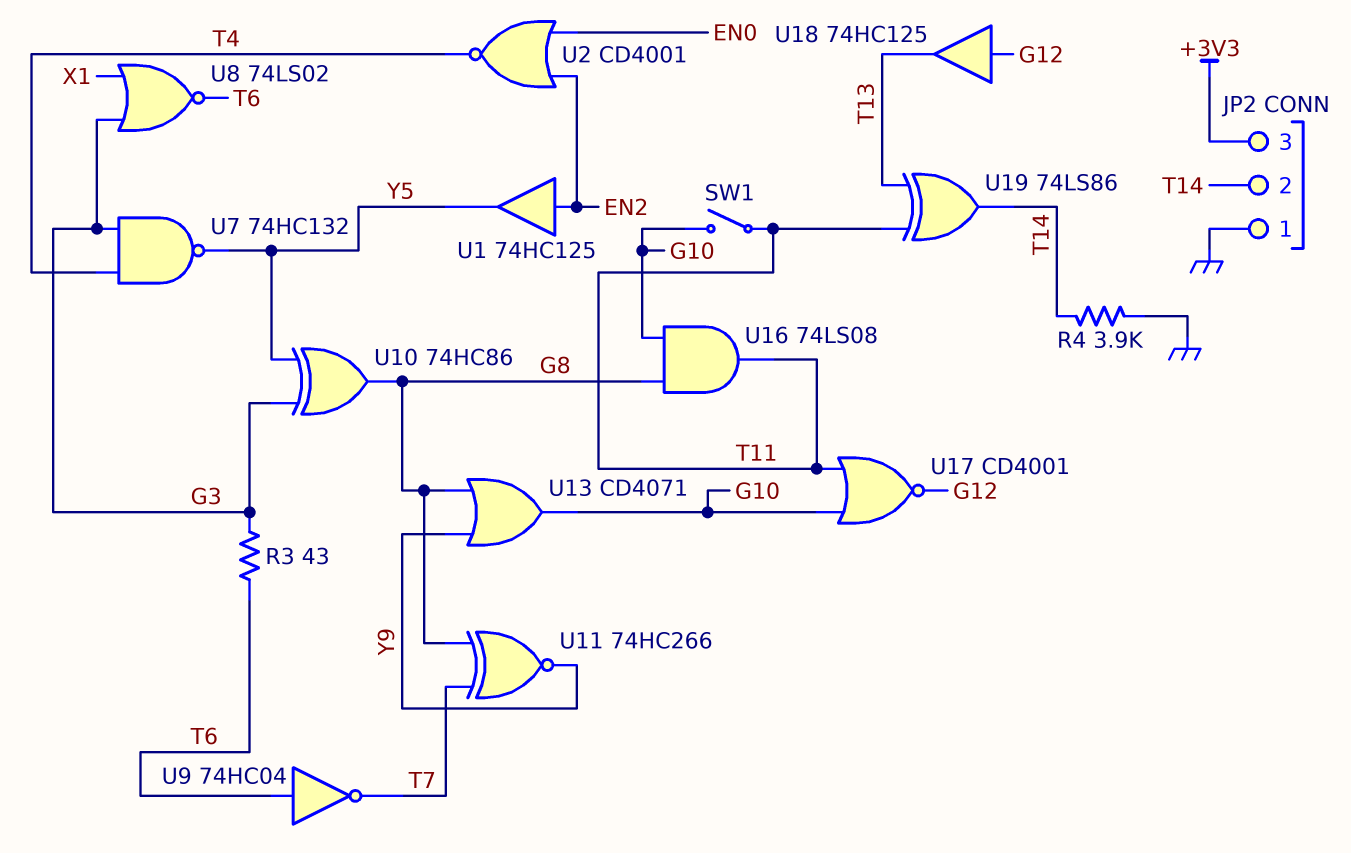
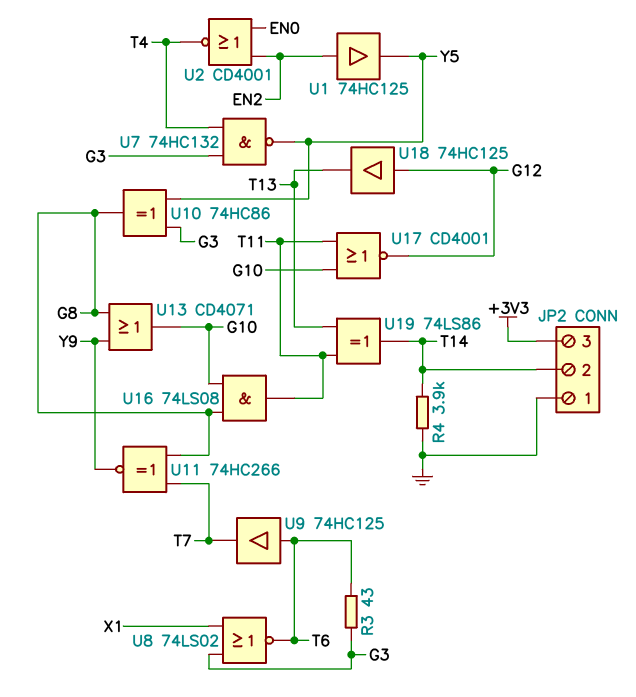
SW1: switch (G10, T11) -> none
U9: NOT 74HC04 (in T6, out T7) -> buffer 74HC125 (in T6, out T7)

